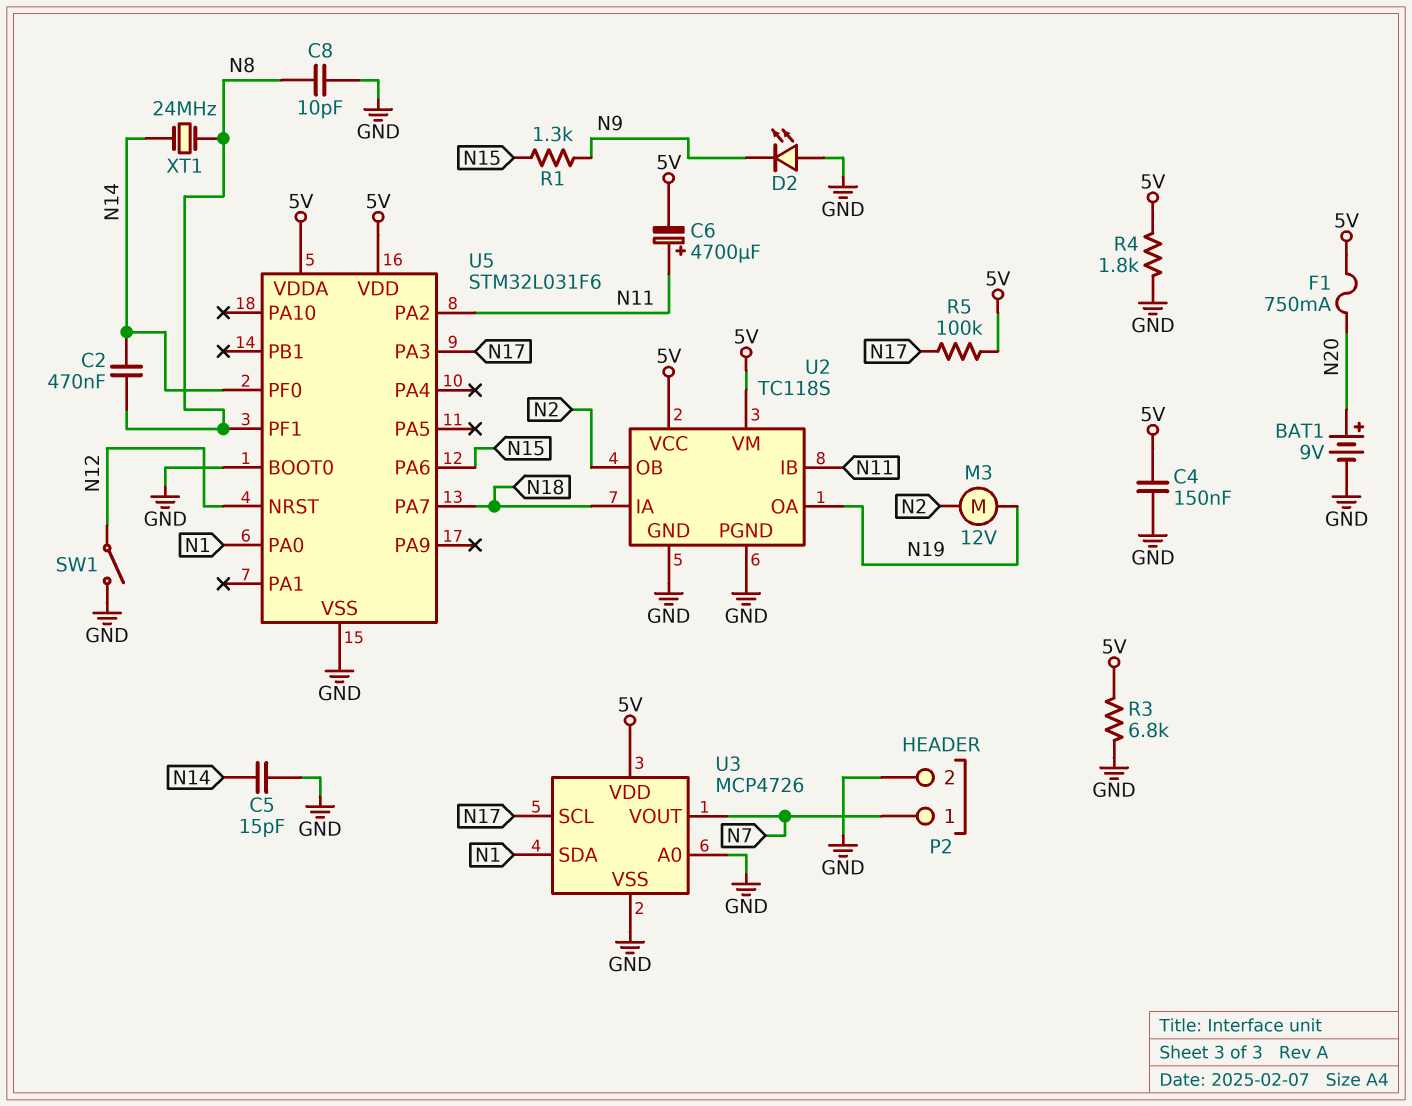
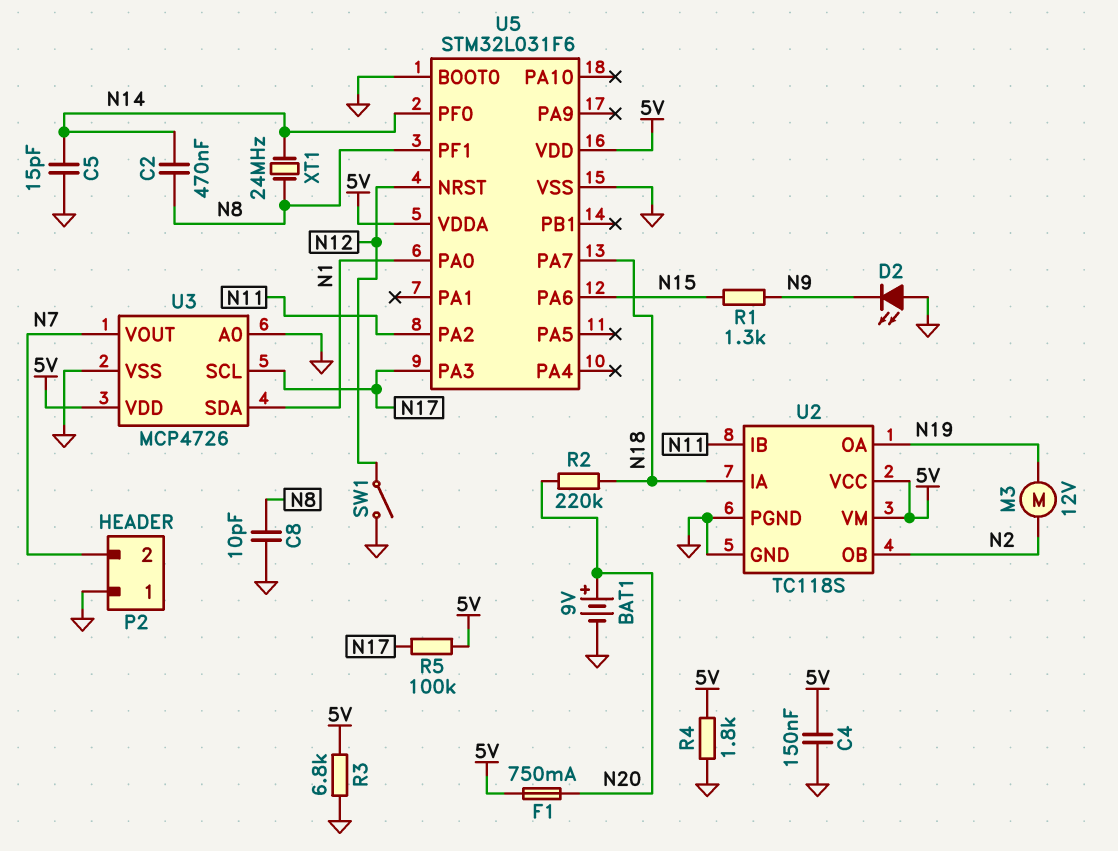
C6: 4700uF (plus N11, minus 5V) -> none
P2 pin 1: N7 -> GND
P2 pin 2: GND -> N7
R2: none -> 220k (N18, N20)

